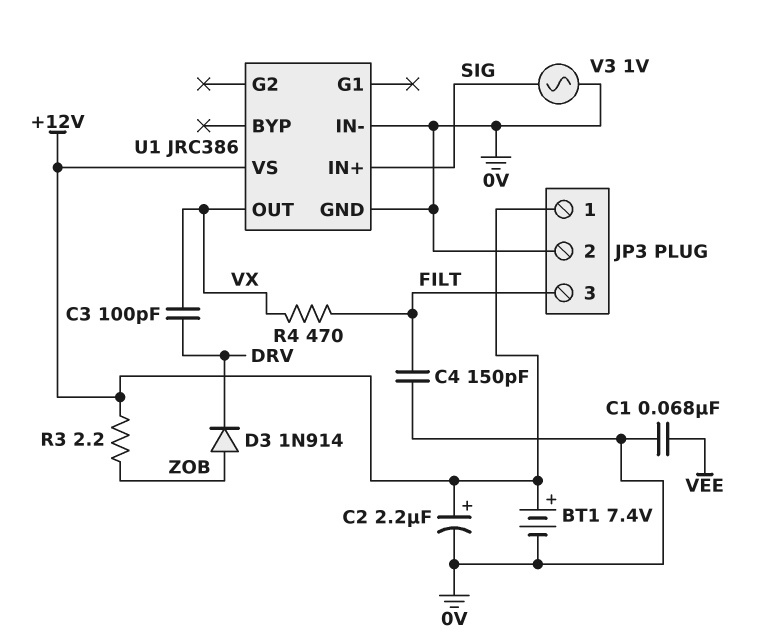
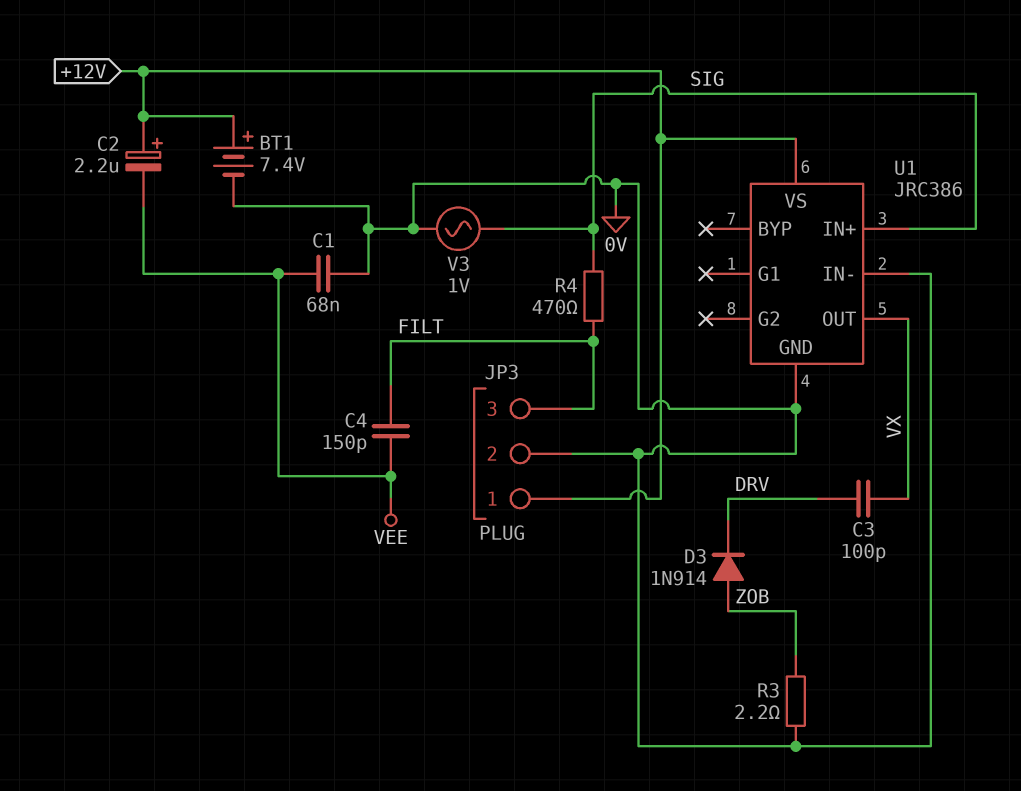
C2: 2.2uF (plus +12V, minus 0V) -> 2.2uF (plus +12V, minus VEE)
C4: 150pF (0V, FILT) -> 150pF (FILT, VEE)
R3: 2.2 (+12V, ZOB) -> 2.2 (0V, ZOB)
R4: 470 (FILT, VX) -> 470 (FILT, SIG)

